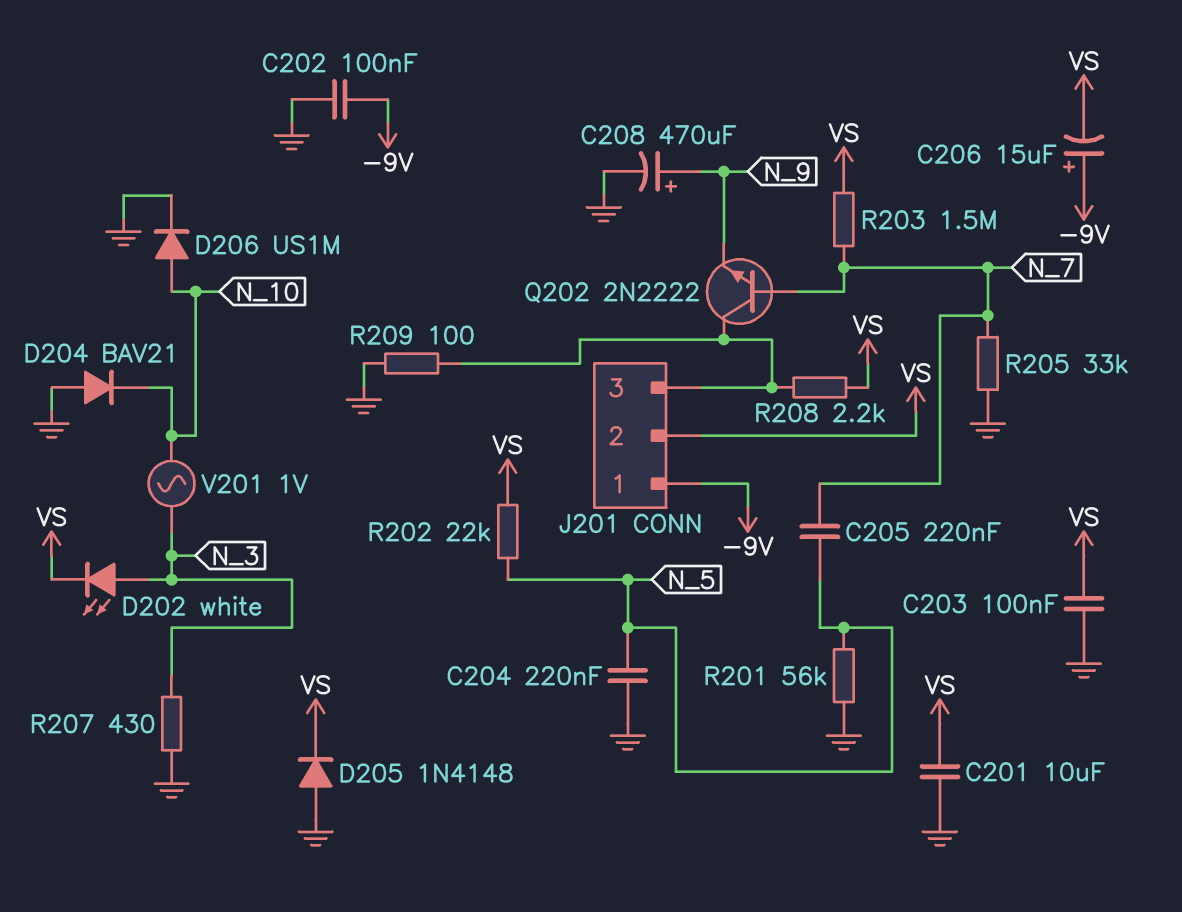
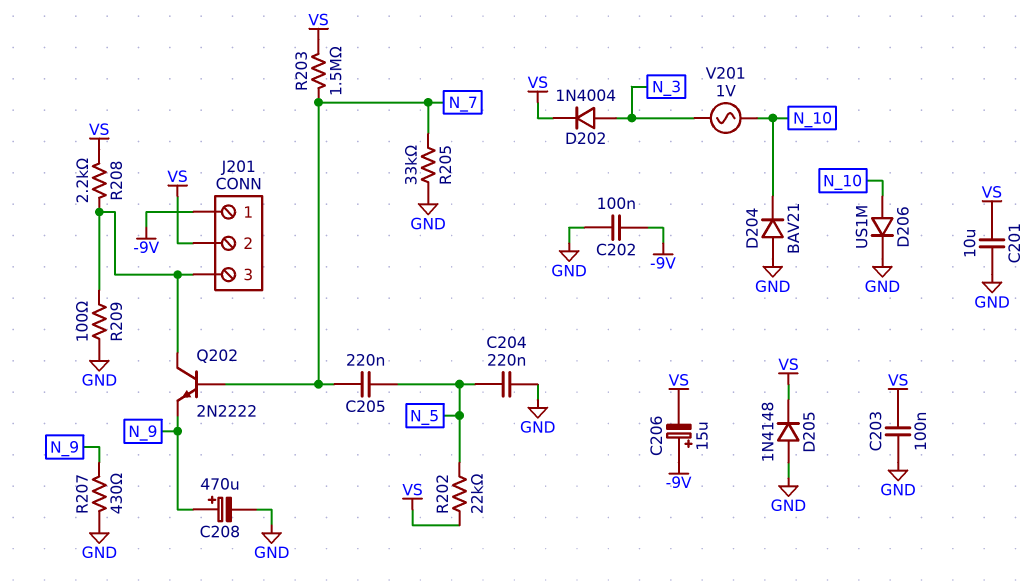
D202: LED white (A N_3, K VS) -> diode 1N4004 (A N_3, K VS)
R201: 56k (GND, N_5) -> none
R207: 430 (GND, N_3) -> 430 (GND, N_9)

